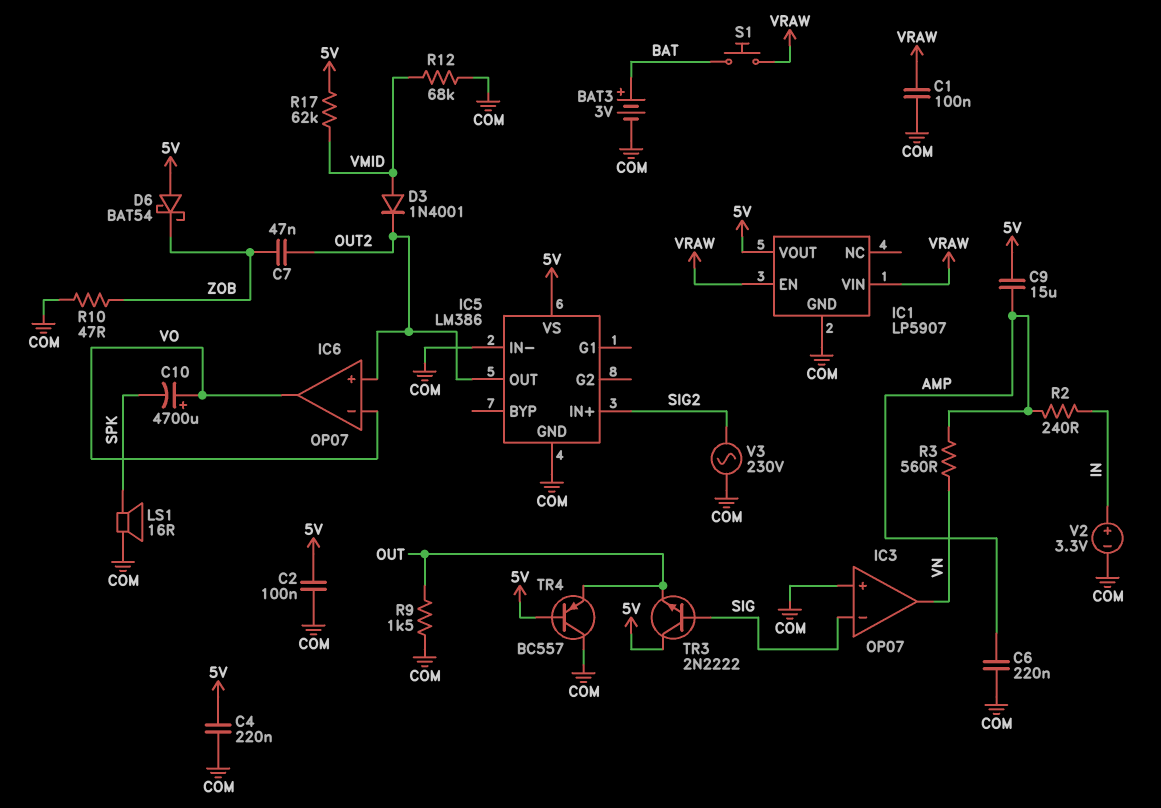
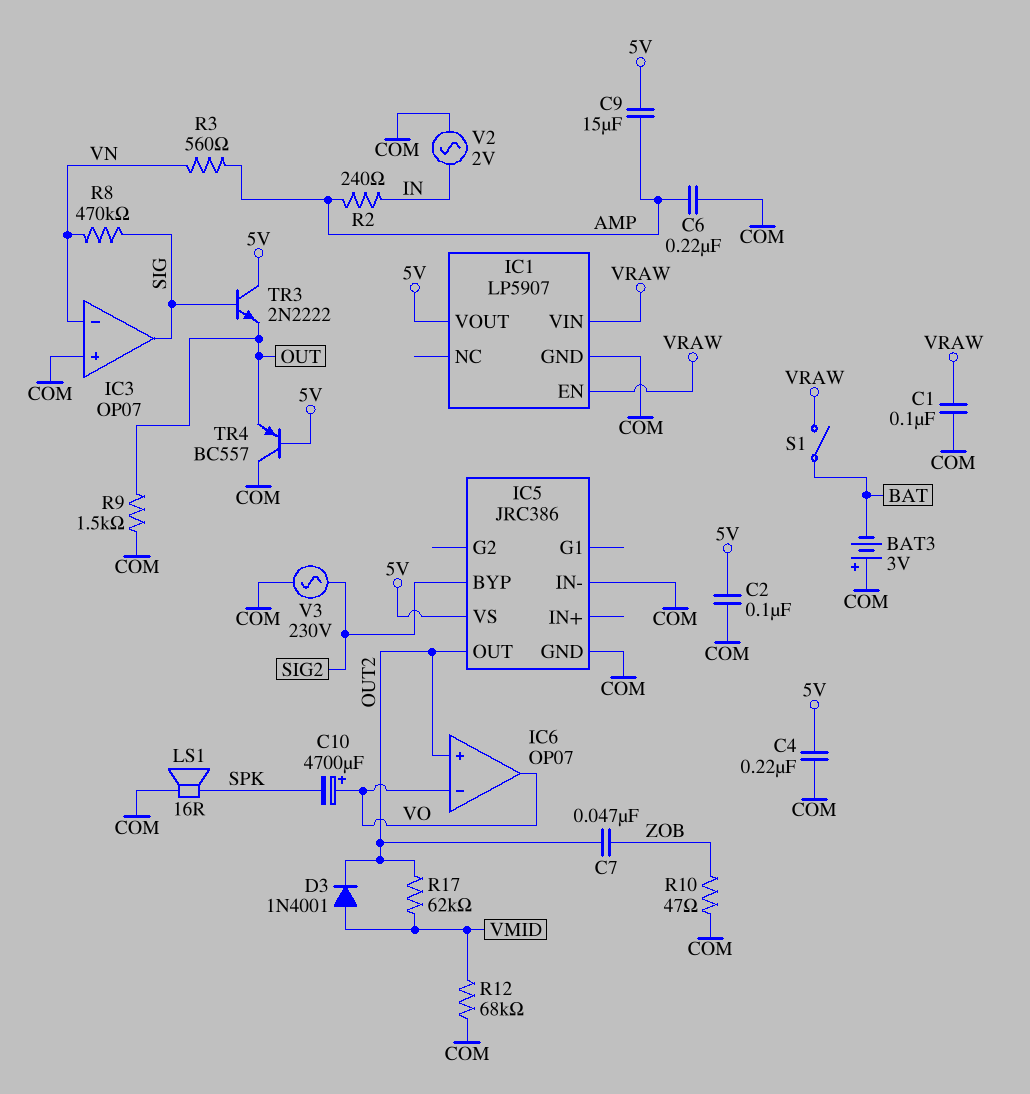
BAT3: 3V (plus BAT, minus COM) -> 3V (plus COM, minus BAT)
D6: schottky BAT54 (A 5V, K ZOB) -> none
IC3 pin in-: SIG -> VN
IC3 pin out: VN -> SIG
IC5: LM386 -> JRC386
IC5 pin BYP: none -> SIG2
IC5 pin IN+: SIG2 -> none
R8: none -> 470k (SIG, VN)
R17: 62k (5V, VMID) -> 62k (OUT2, VMID)
S1: button (BAT, VRAW) -> switch (BAT, VRAW)
V2: 3.3V (plus IN, minus COM) -> AC 2V (COM, IN)

